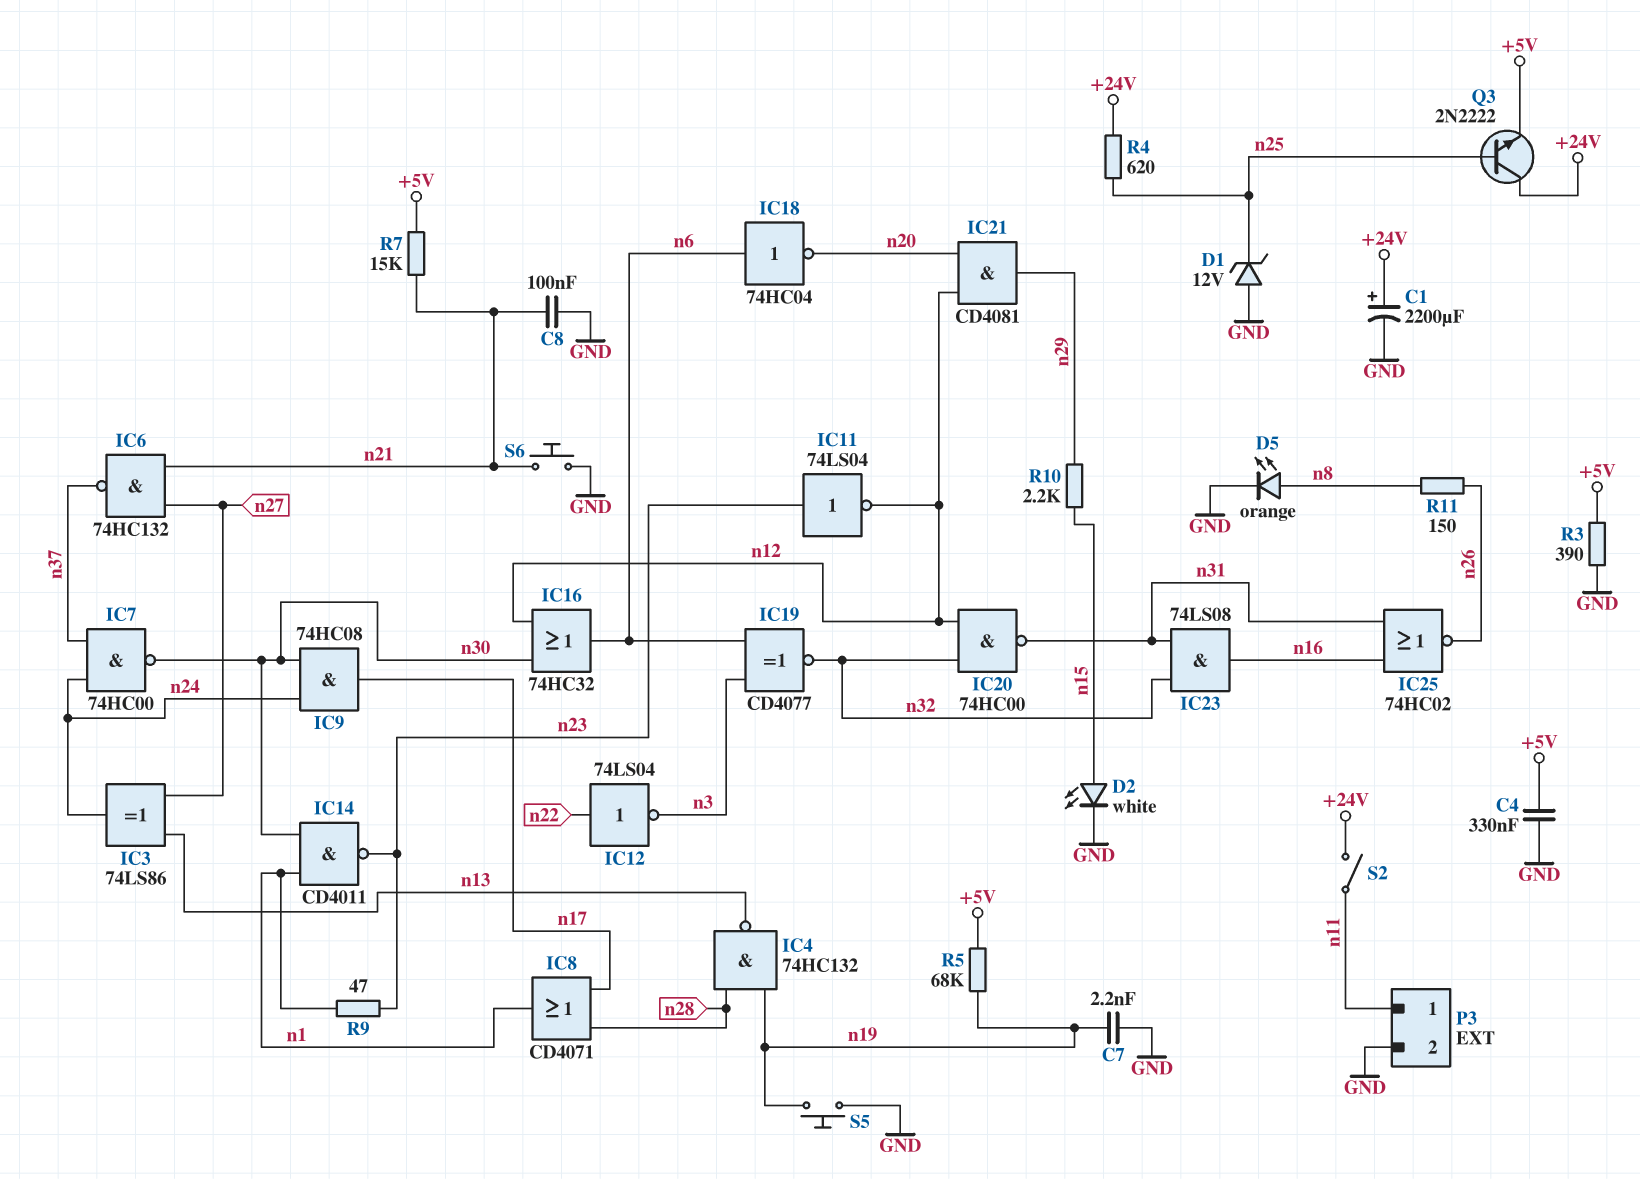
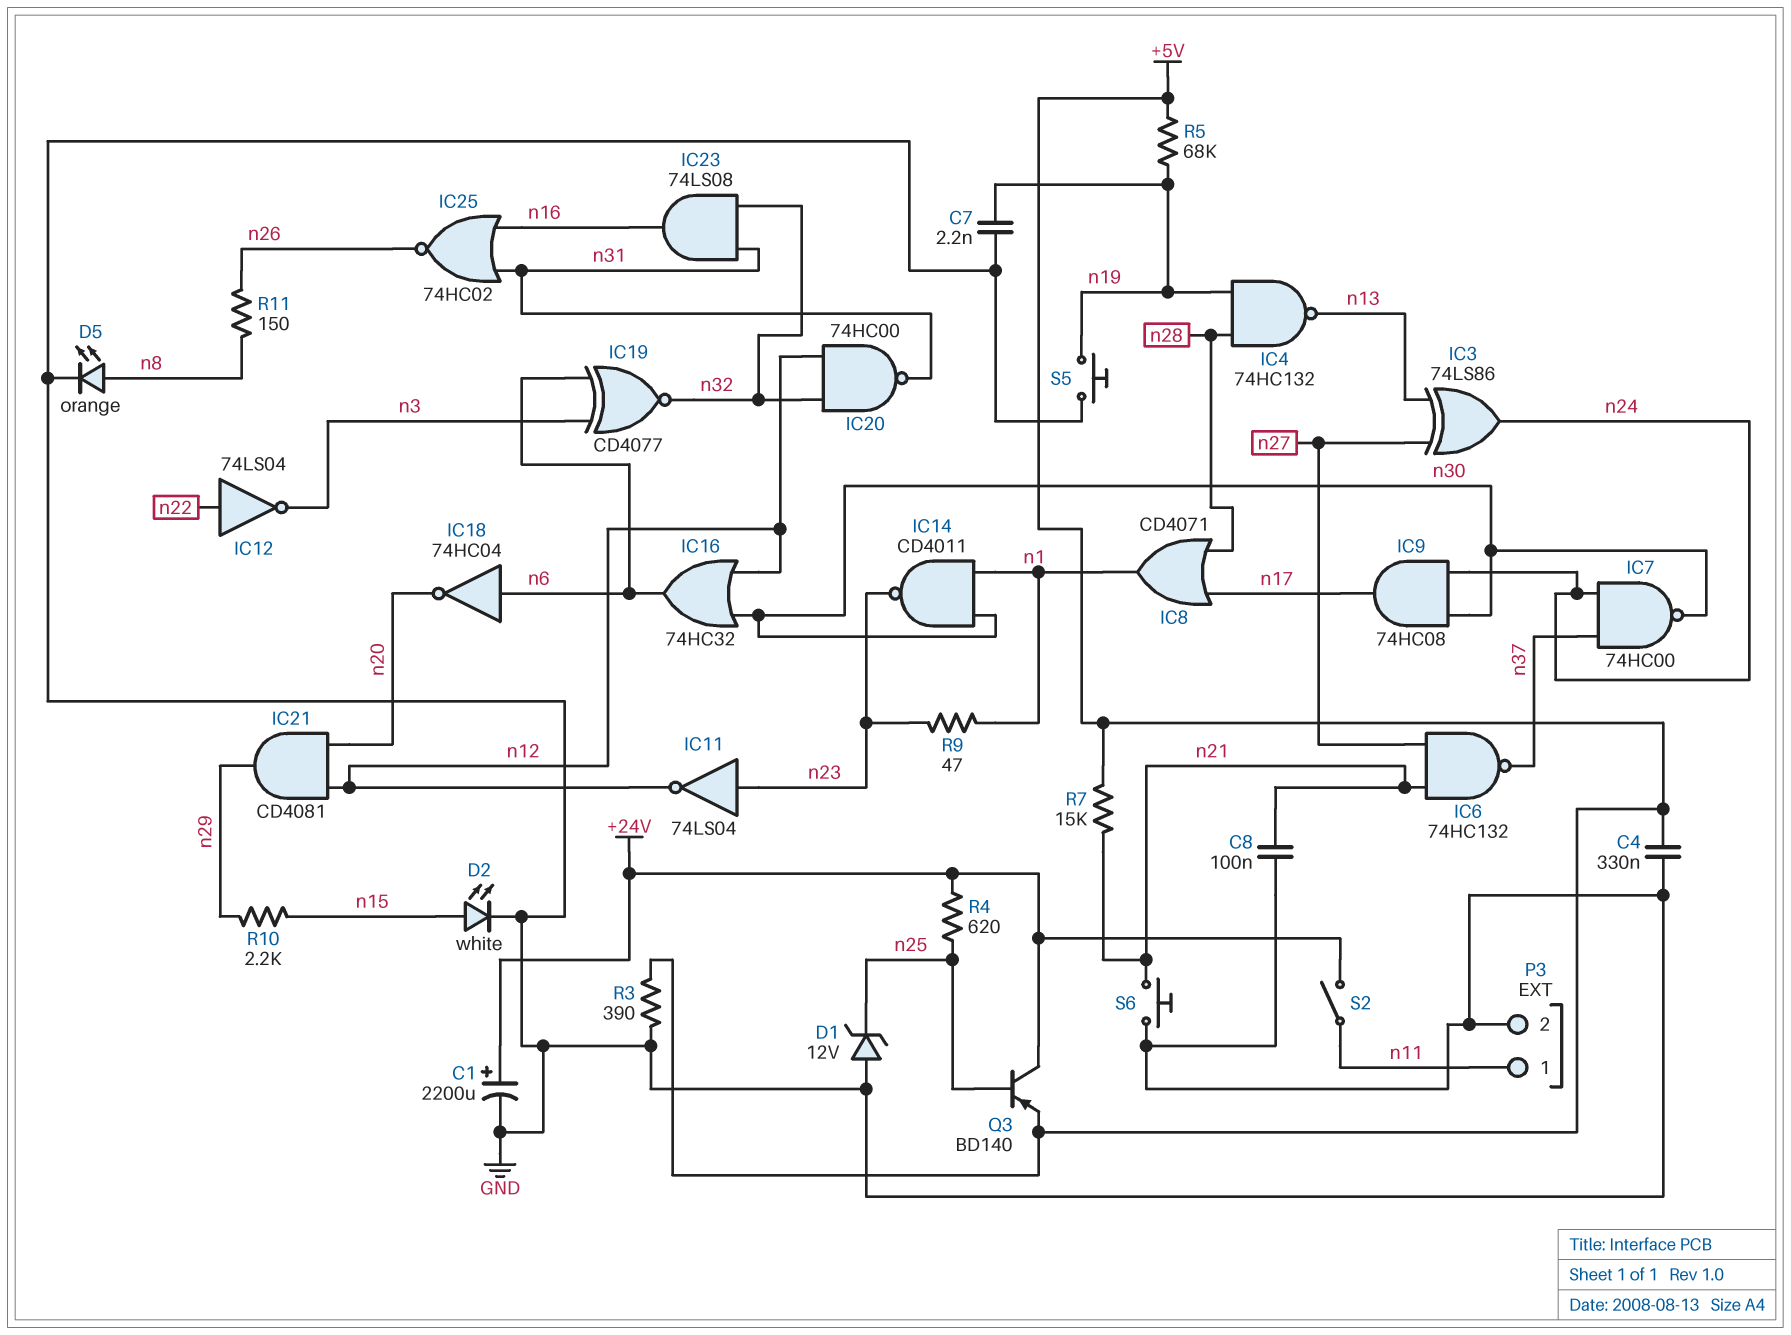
Q3: NPN 2N2222 (B n25, C +24V, E +5V) -> PNP BD140 (B n25, C +24V, E +5V)

